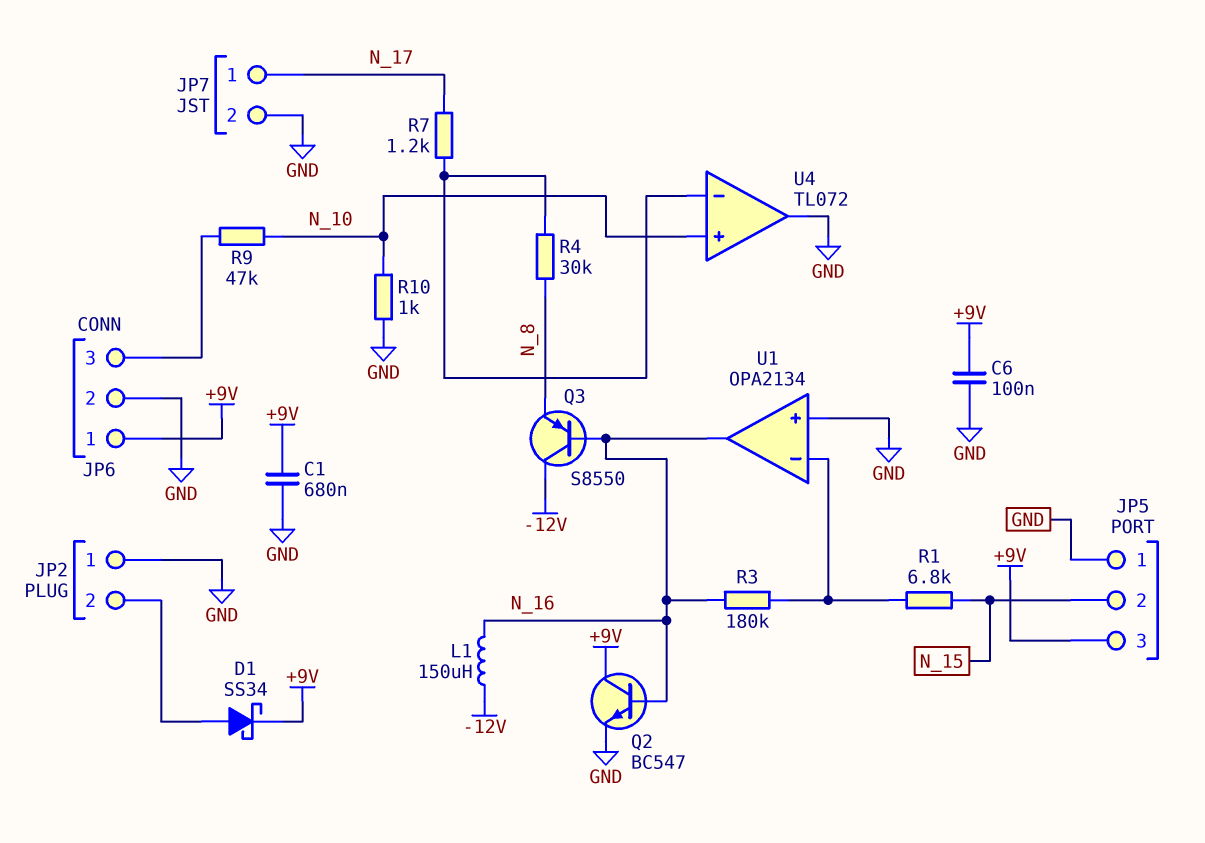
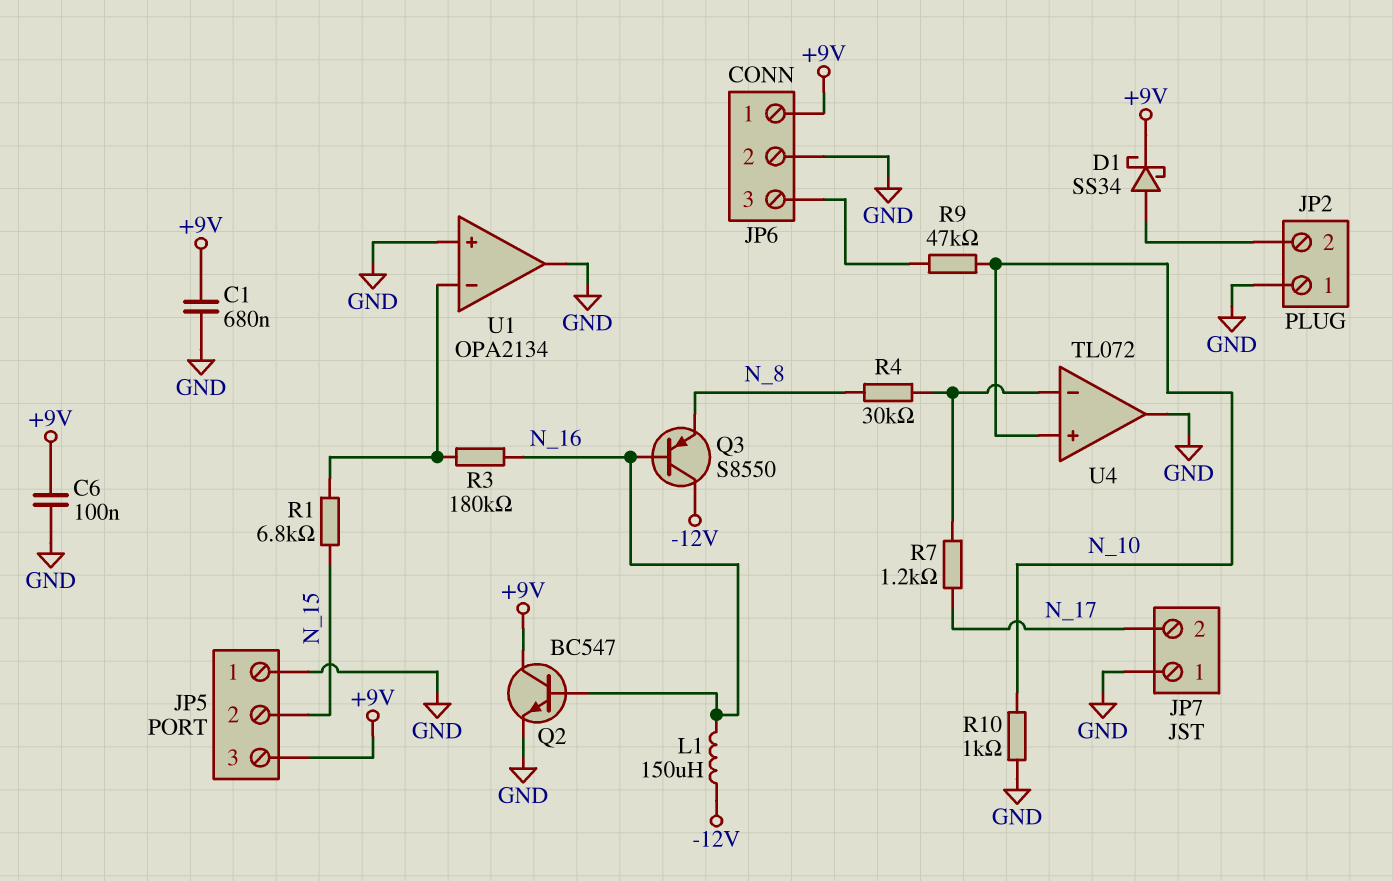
JP7 pin 1: N_17 -> GND
JP7 pin 2: GND -> N_17
U1 pin out: N_16 -> GND

